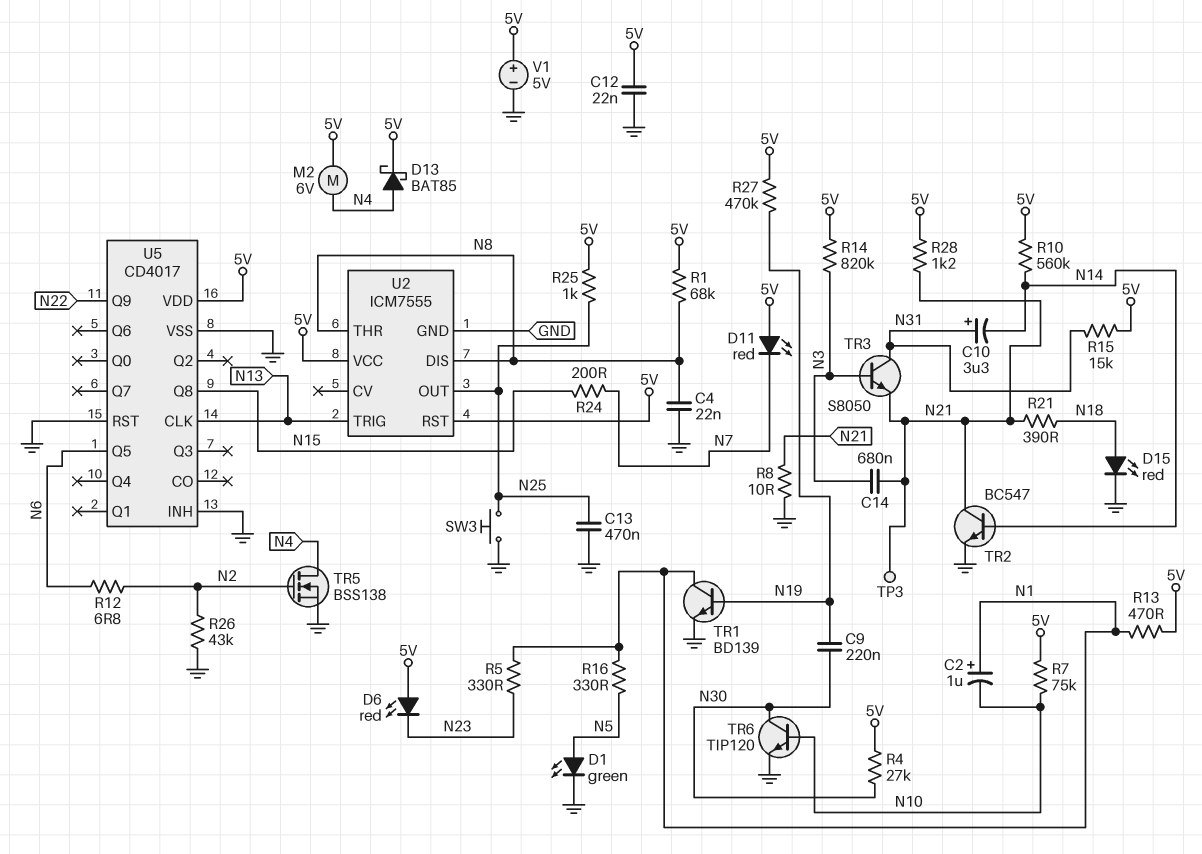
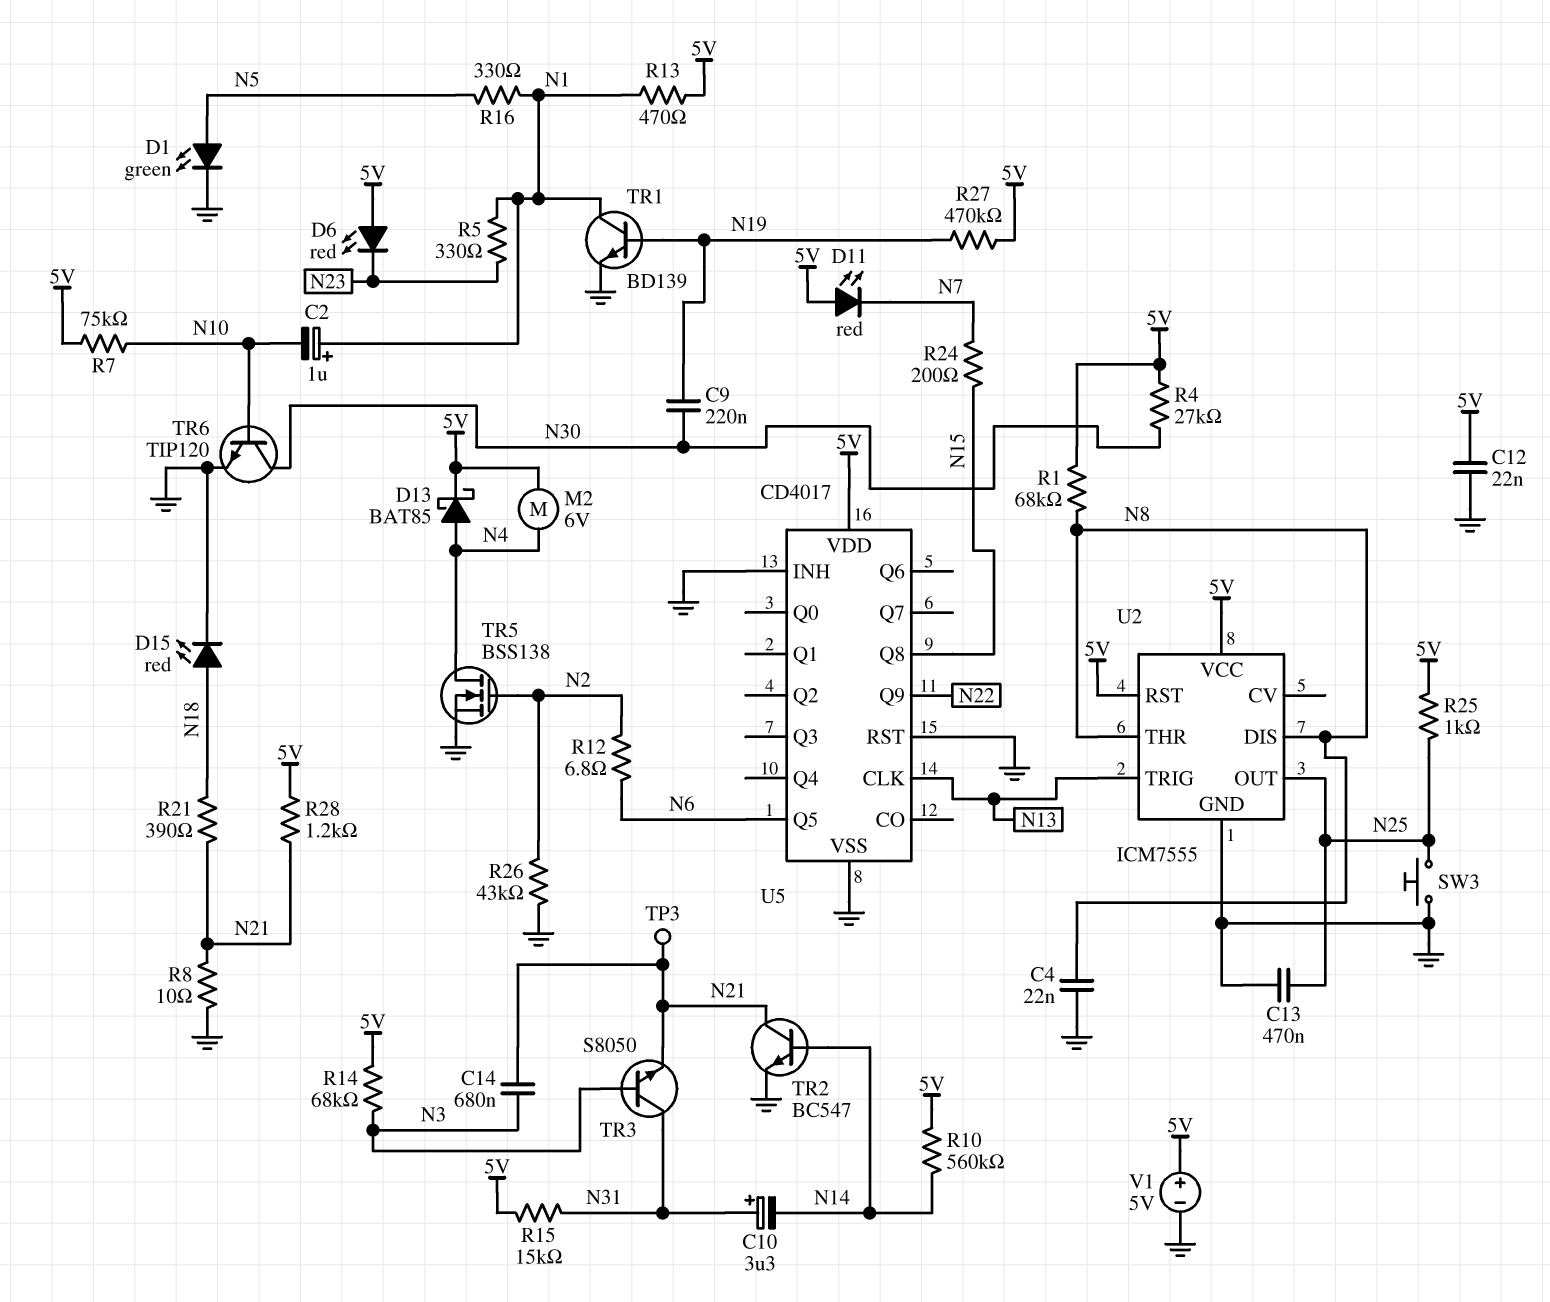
R14: 820k (5V, N3) -> 68k (5V, N3)

